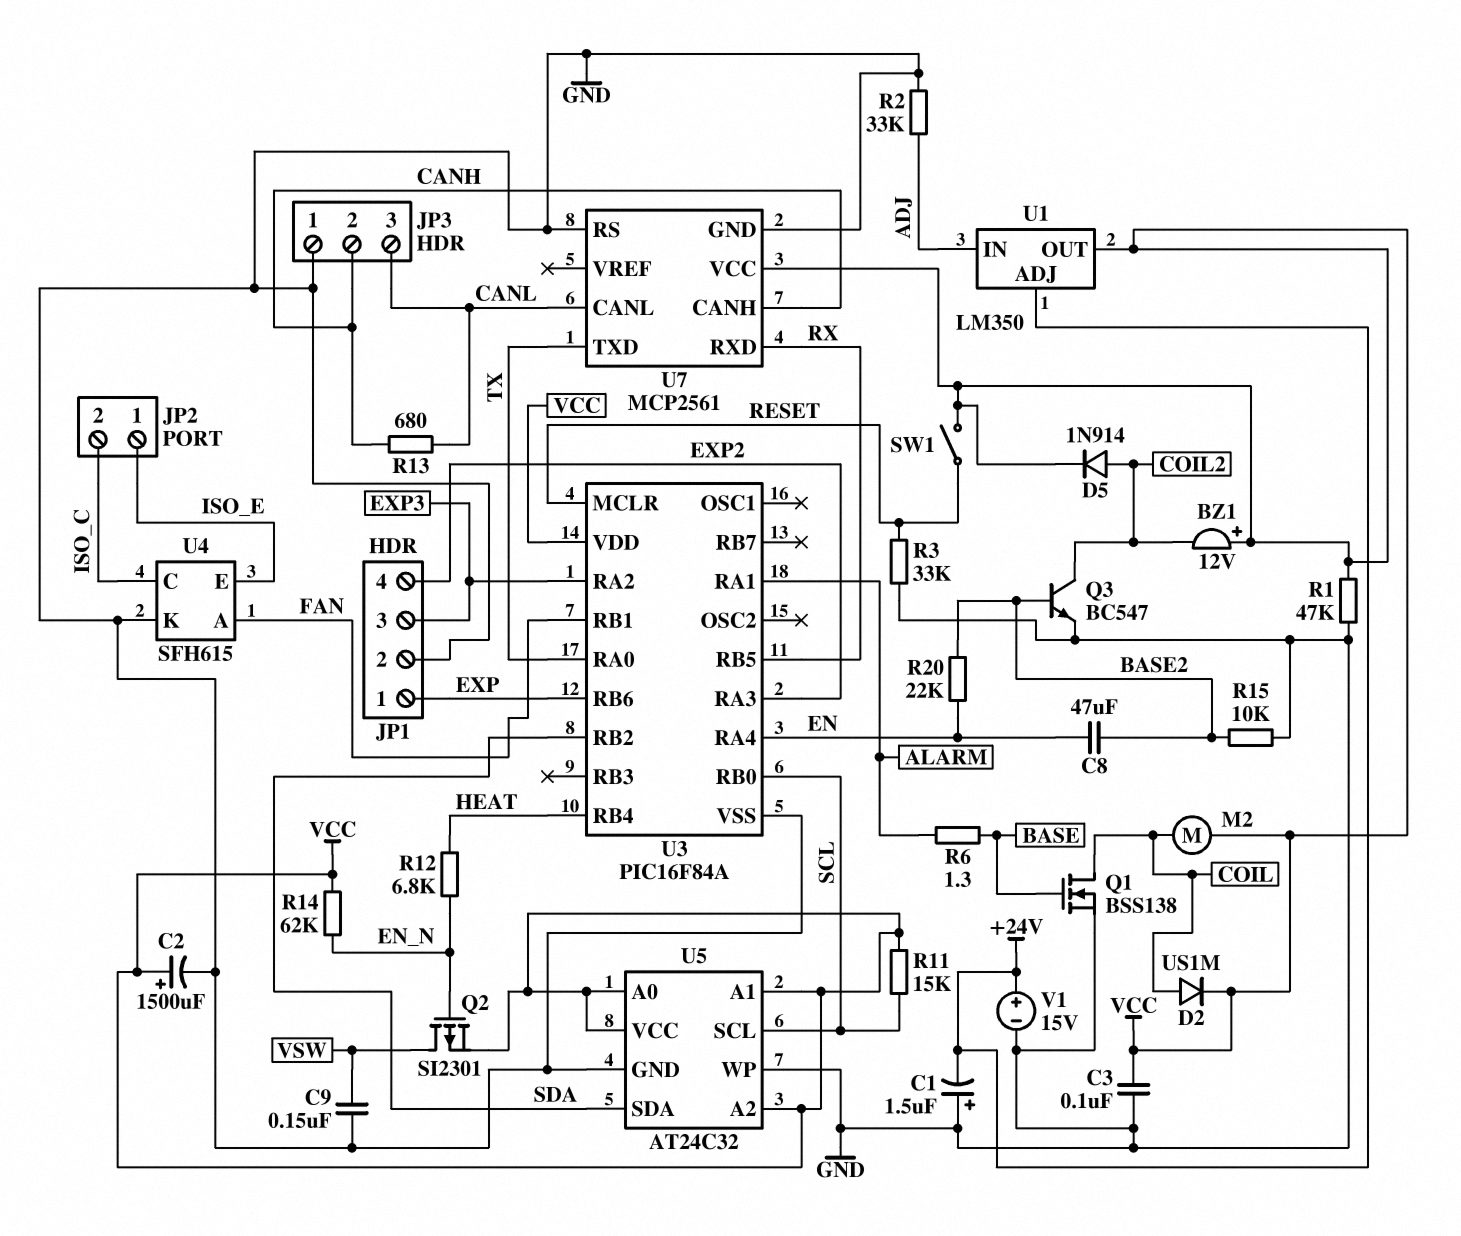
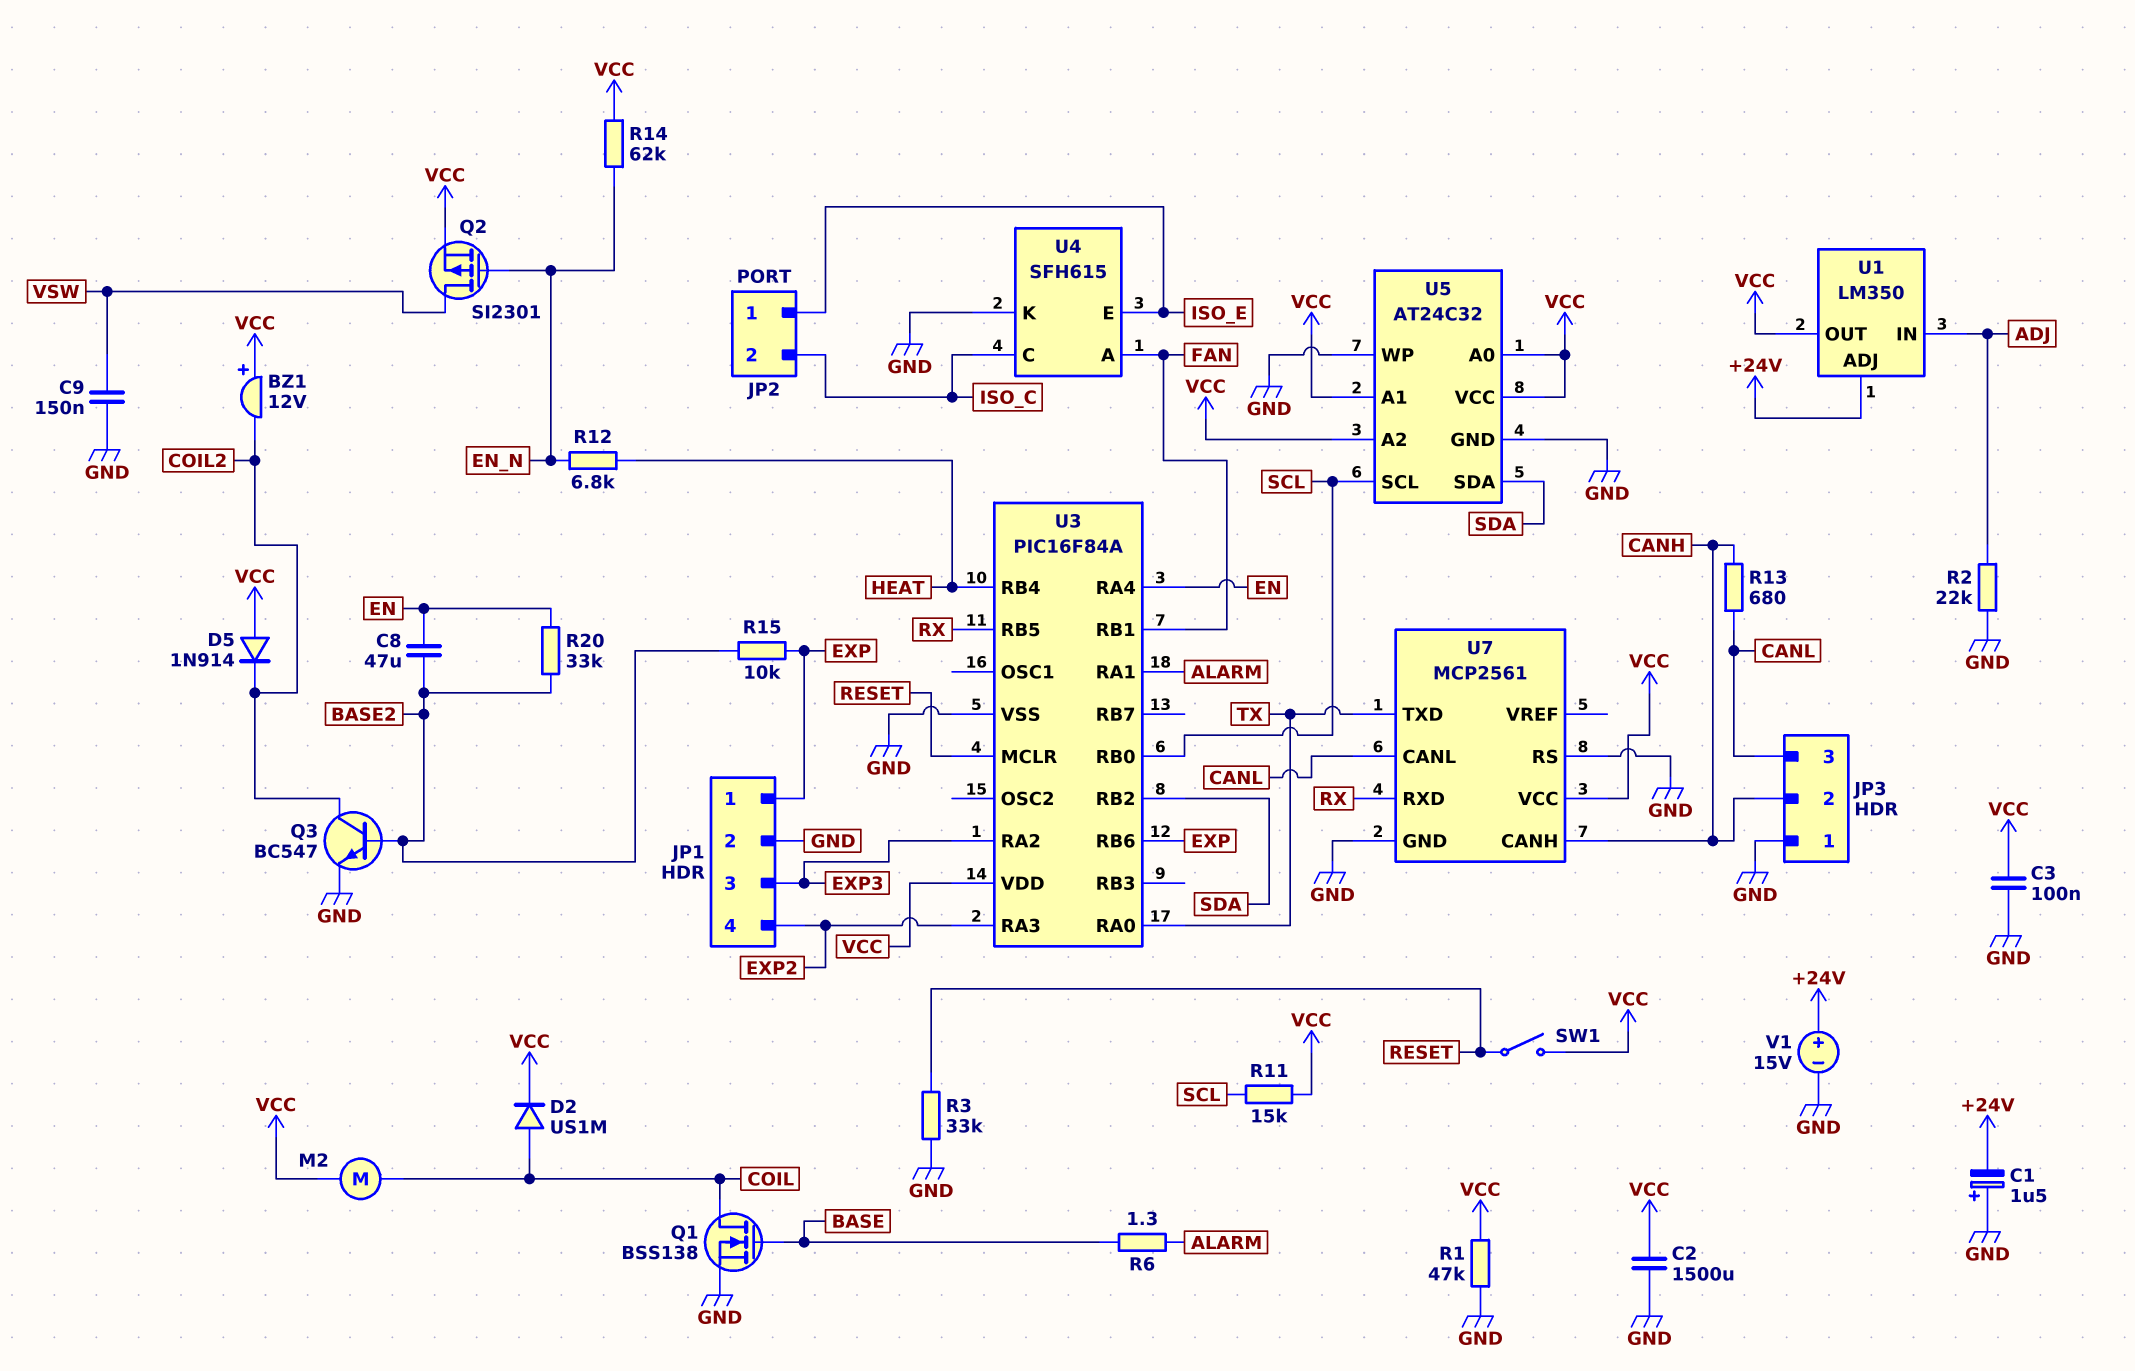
C2: 1500uF (plus VCC, minus GND) -> 1500uF (GND, VCC)
D5: diode 1N914 (A COIL2, K VCC) -> diode 1N914 (A VCC, K COIL2)
R2: 33k (ADJ, GND) -> 22k (ADJ, GND)
R15: 10k (BASE2, GND) -> 10k (BASE2, EXP)
R20: 22k (BASE2, EN) -> 33k (BASE2, EN)

